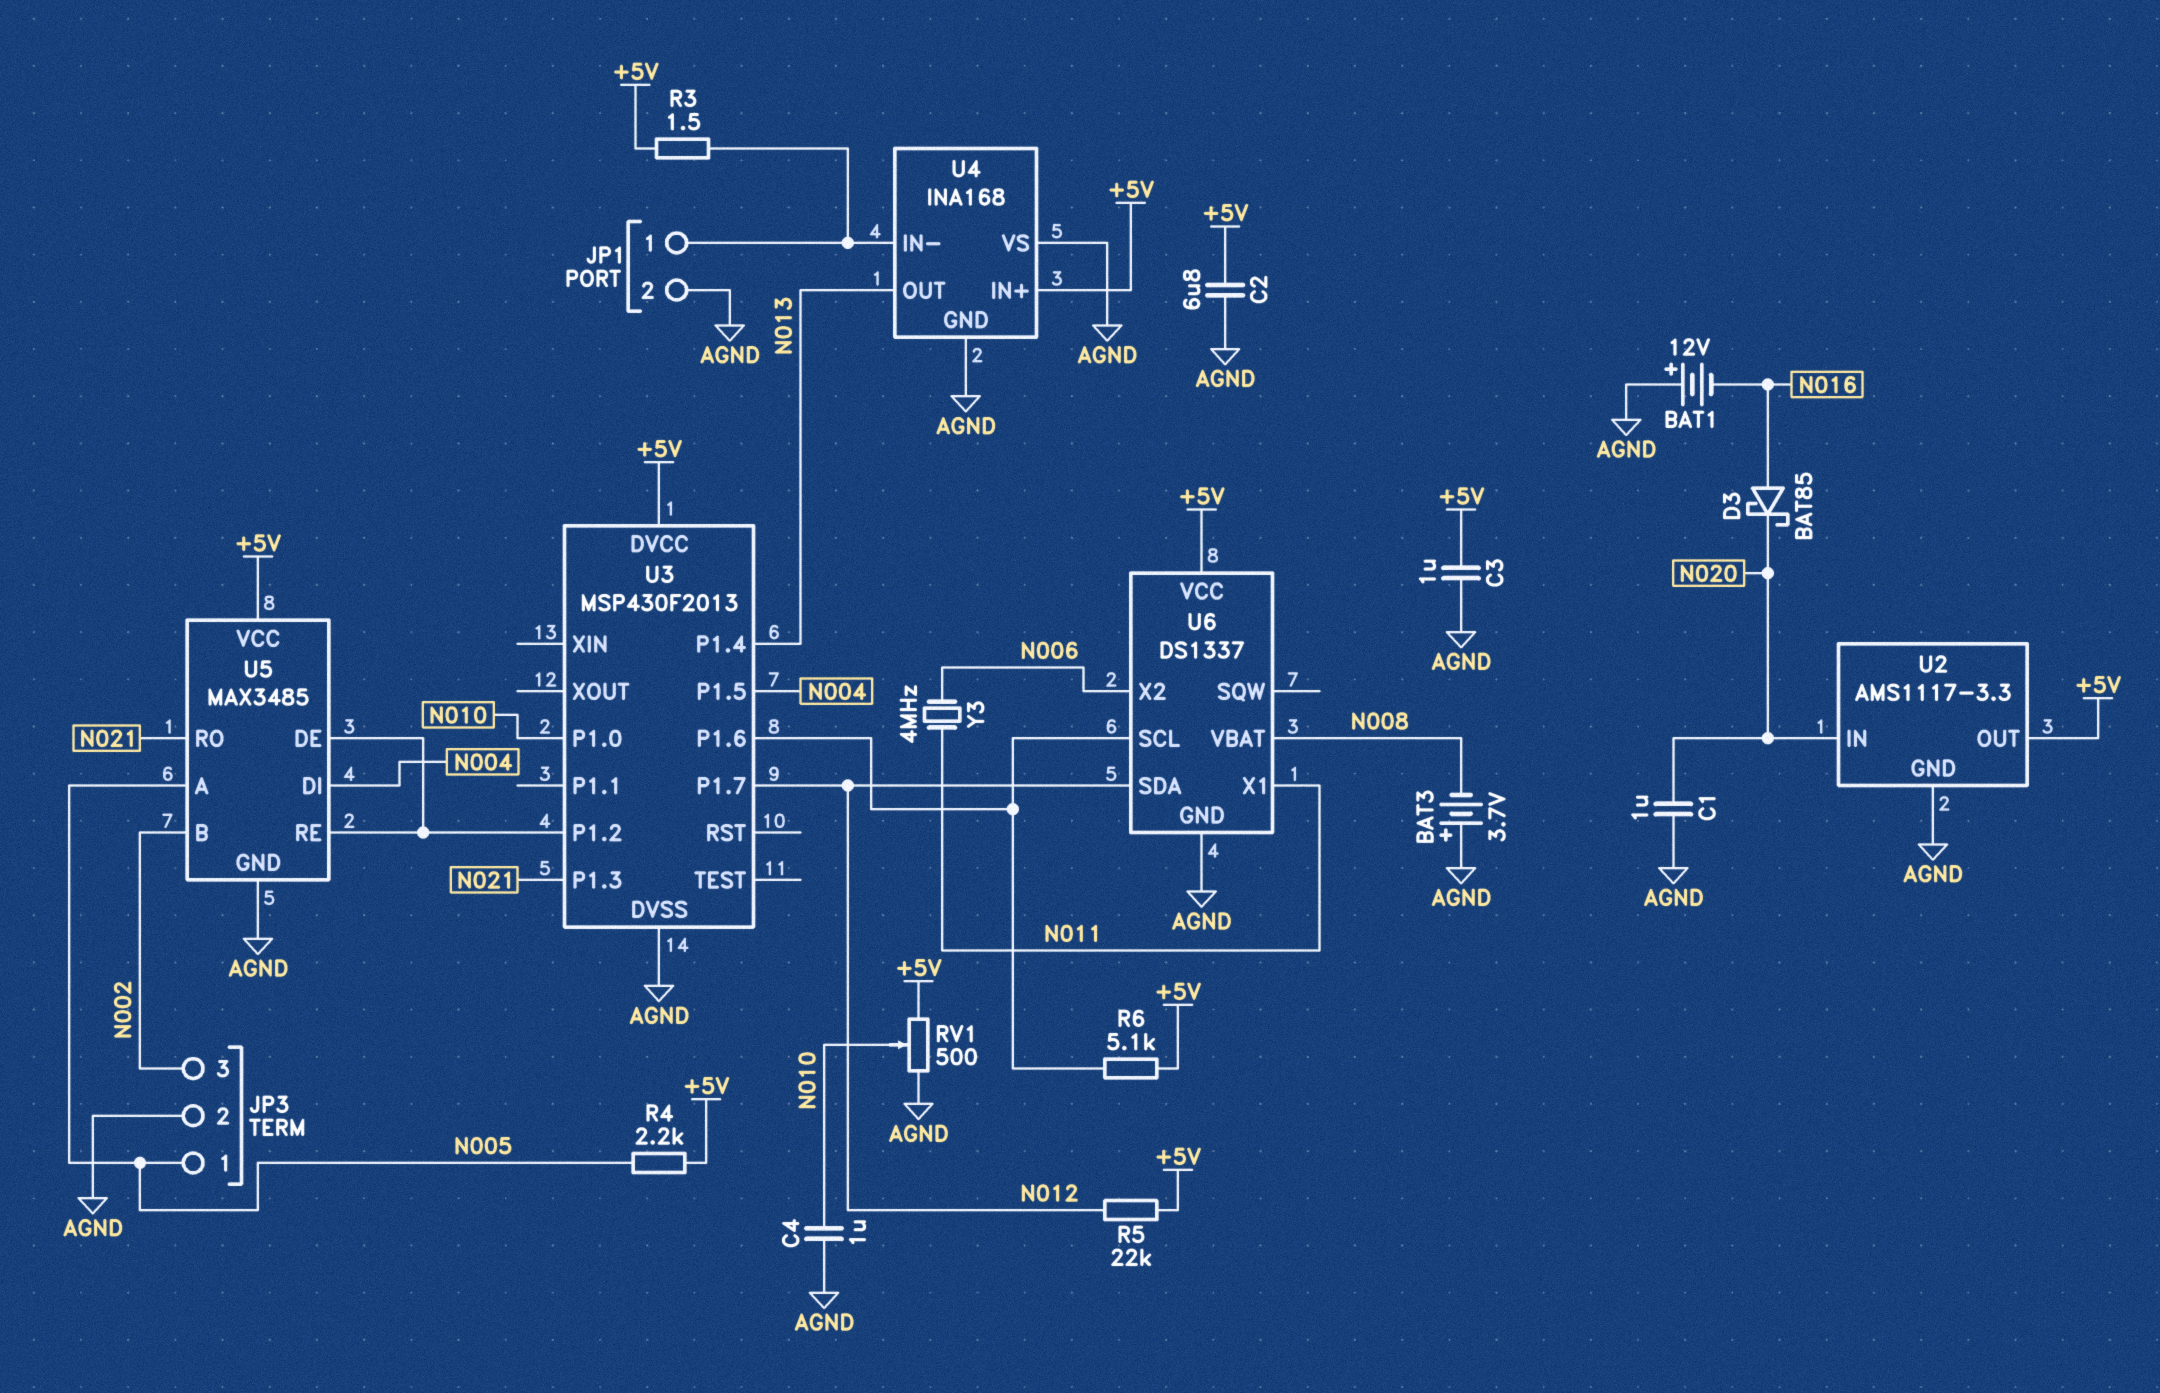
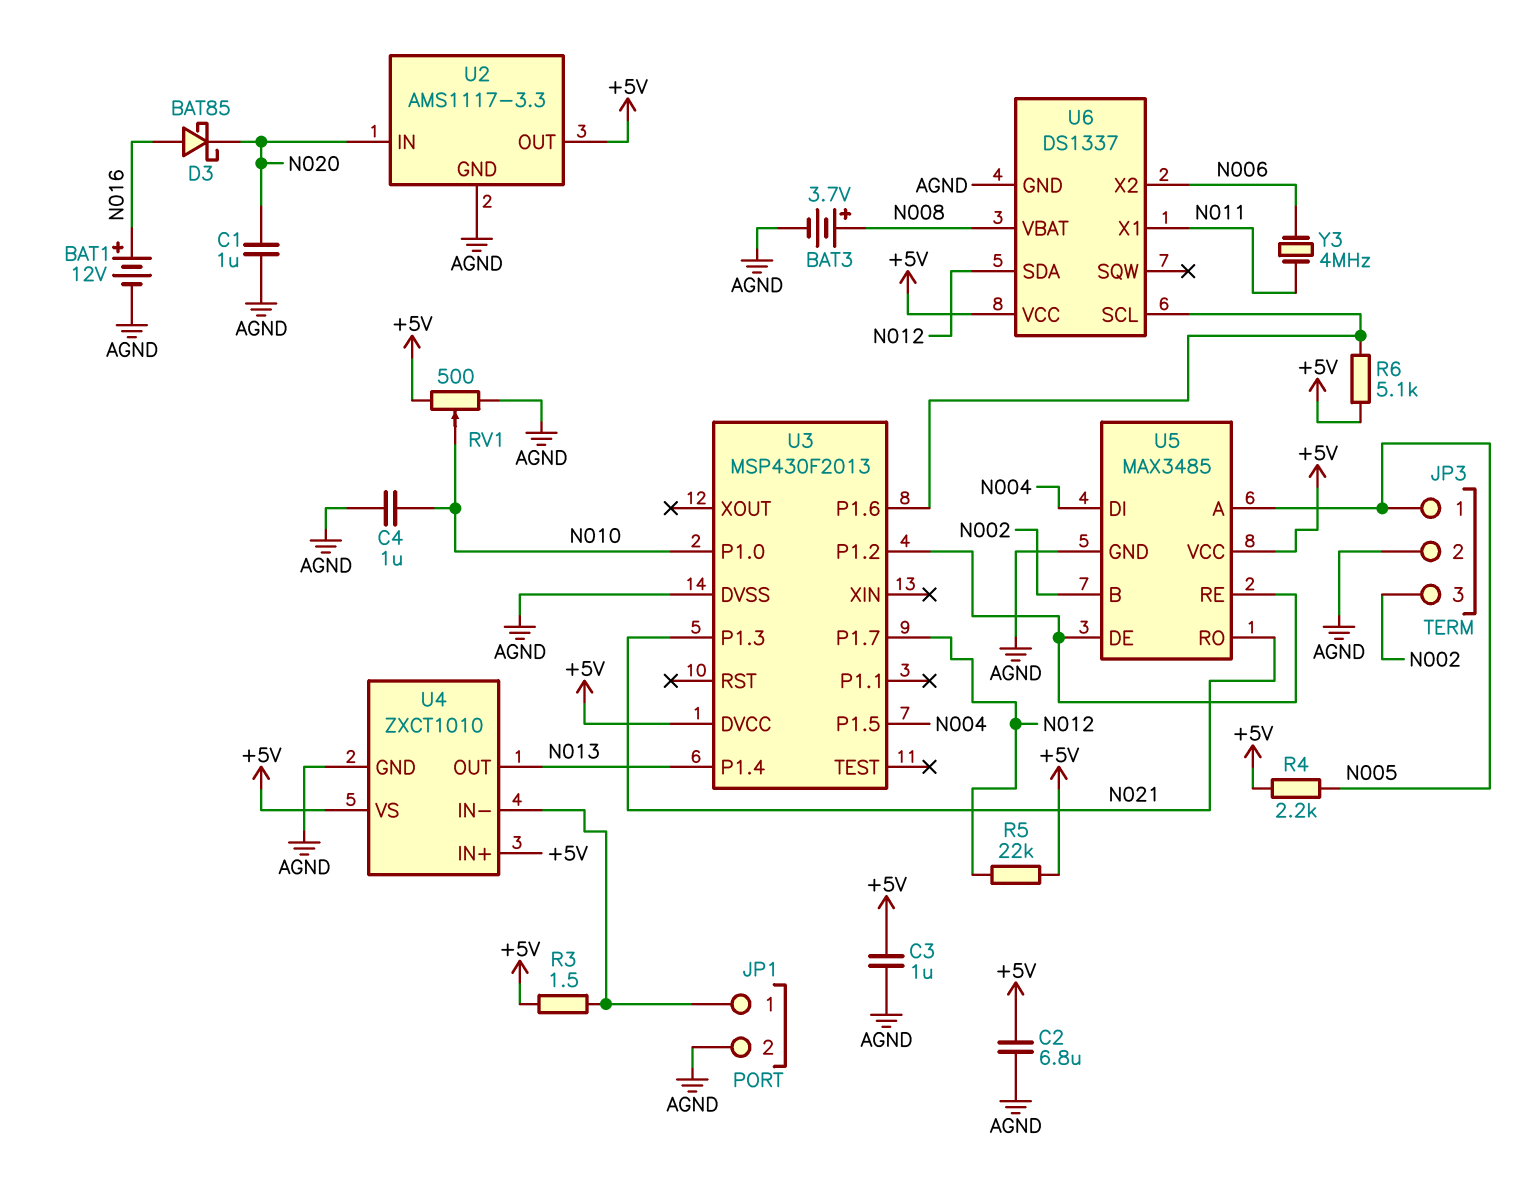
BAT1: 12V (plus AGND, minus N016) -> 12V (plus N016, minus AGND)
BAT3: 3.7V (plus AGND, minus N008) -> 3.7V (plus N008, minus AGND)
U4: INA168 -> ZXCT1010
U4 pin VS: AGND -> +5V

